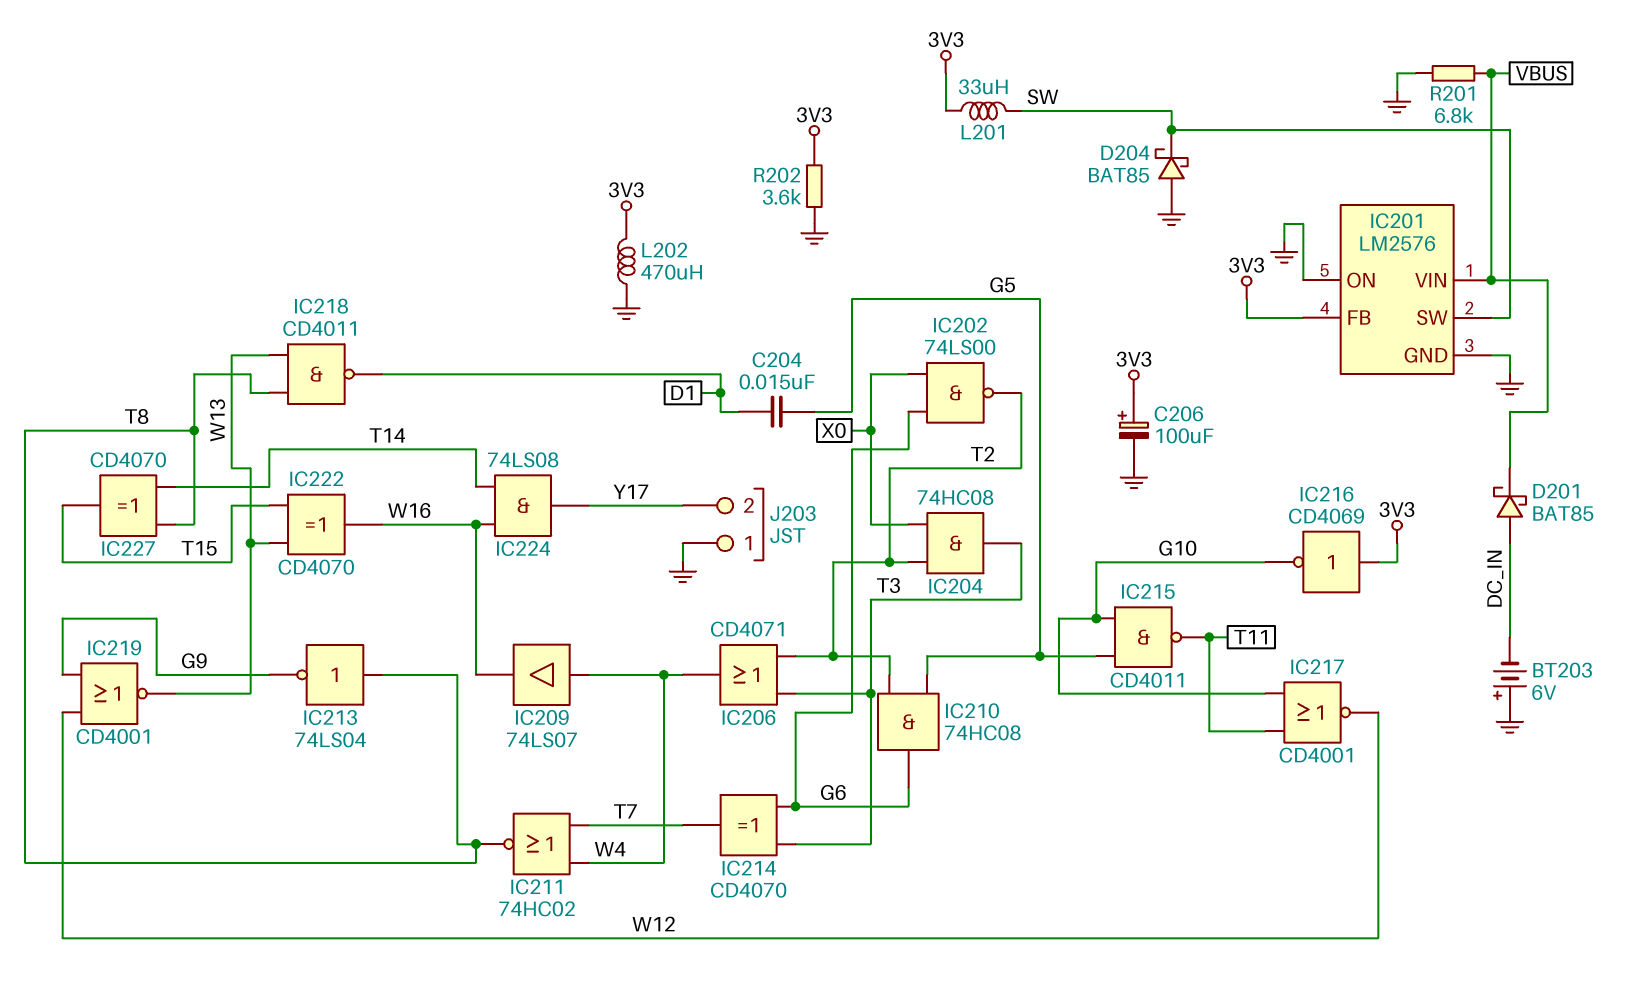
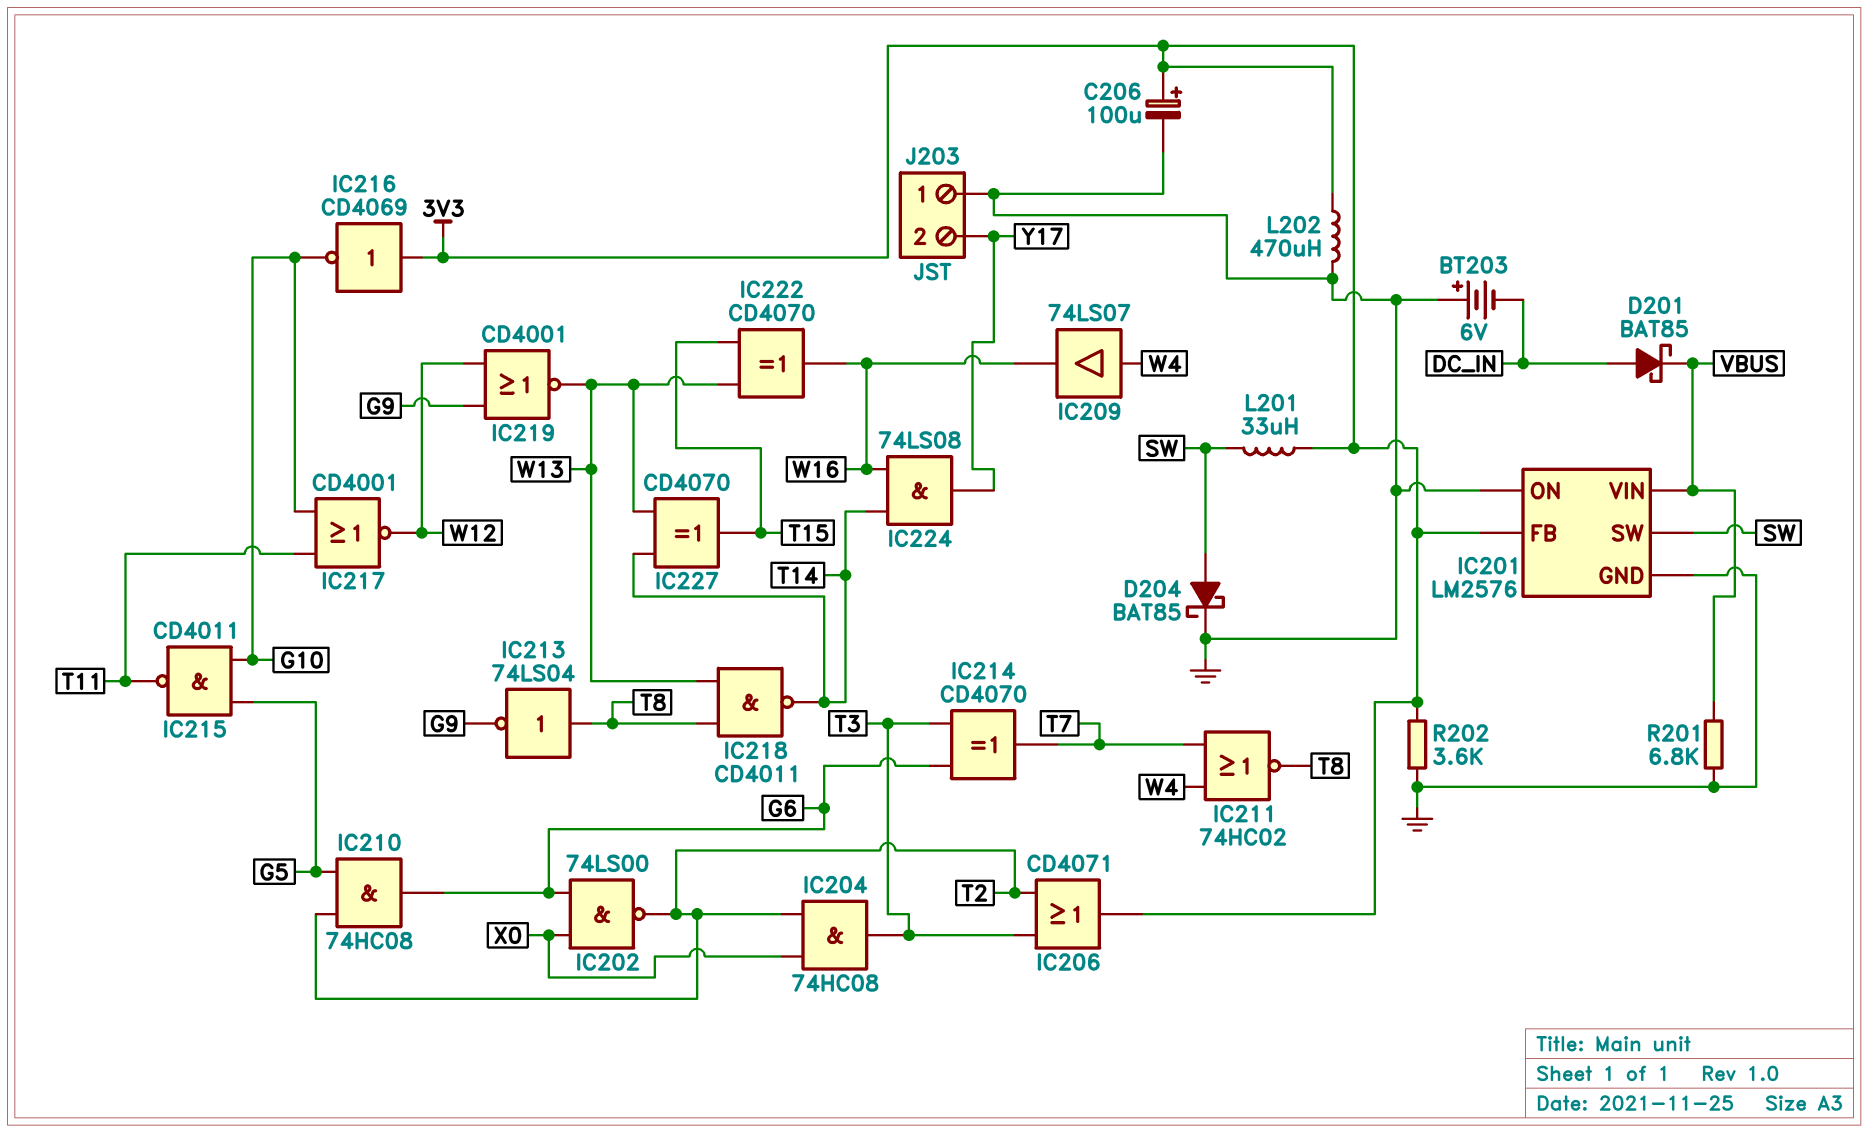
C204: 15nF (D1, G5) -> none
D204: schottky BAT85 (A GND, K SW) -> schottky BAT85 (A SW, K GND)
IC206: OR CD4071 (in T2, in T3, out W4) -> OR CD4071 (in T2, in T3, out 3V3)
IC218: NAND CD4011 (in T8, in W13, out D1) -> NAND CD4011 (in T8, in W13, out T14)
IC227: XOR CD4070 (in T8, in T14, out T15) -> XOR CD4070 (in T14, in W13, out T15)

